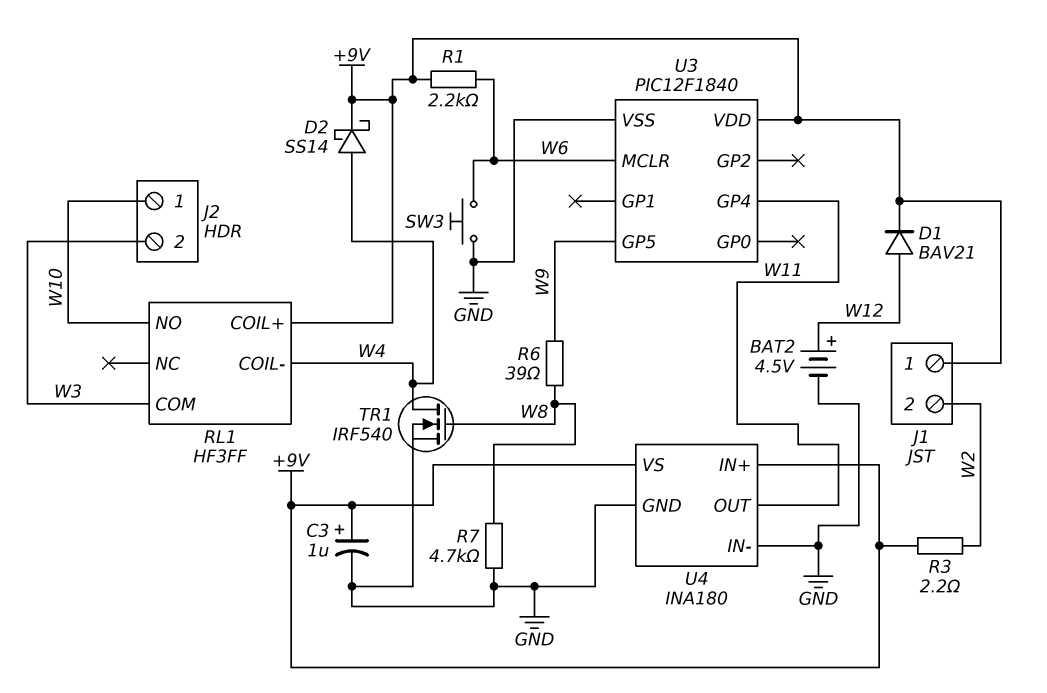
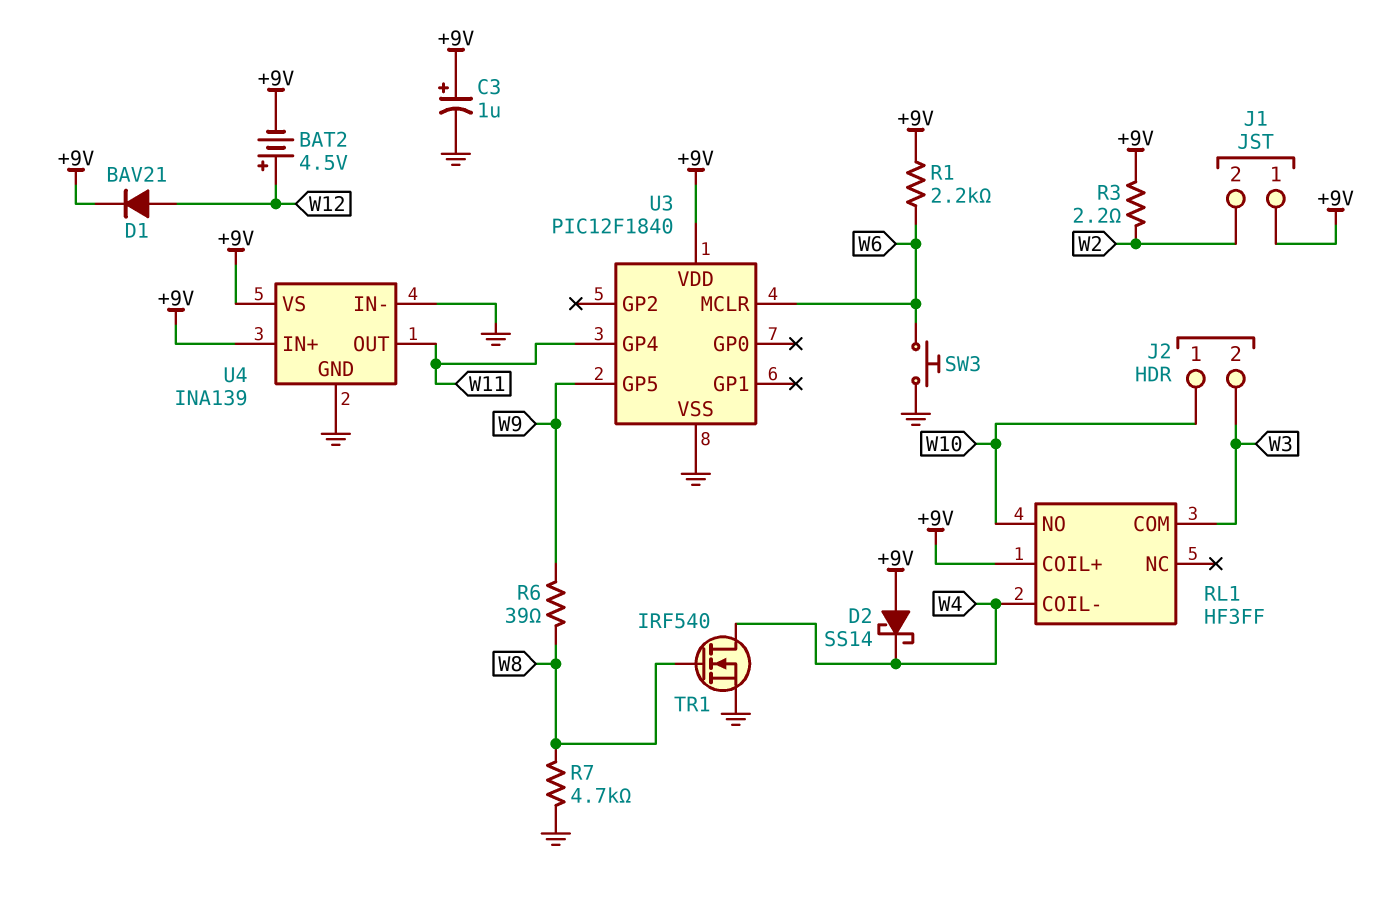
BAT2: 4.5V (plus W12, minus GND) -> 4.5V (plus W12, minus +9V)
D2: schottky SS14 (A W4, K +9V) -> schottky SS14 (A +9V, K W4)
U4: INA180 -> INA139

